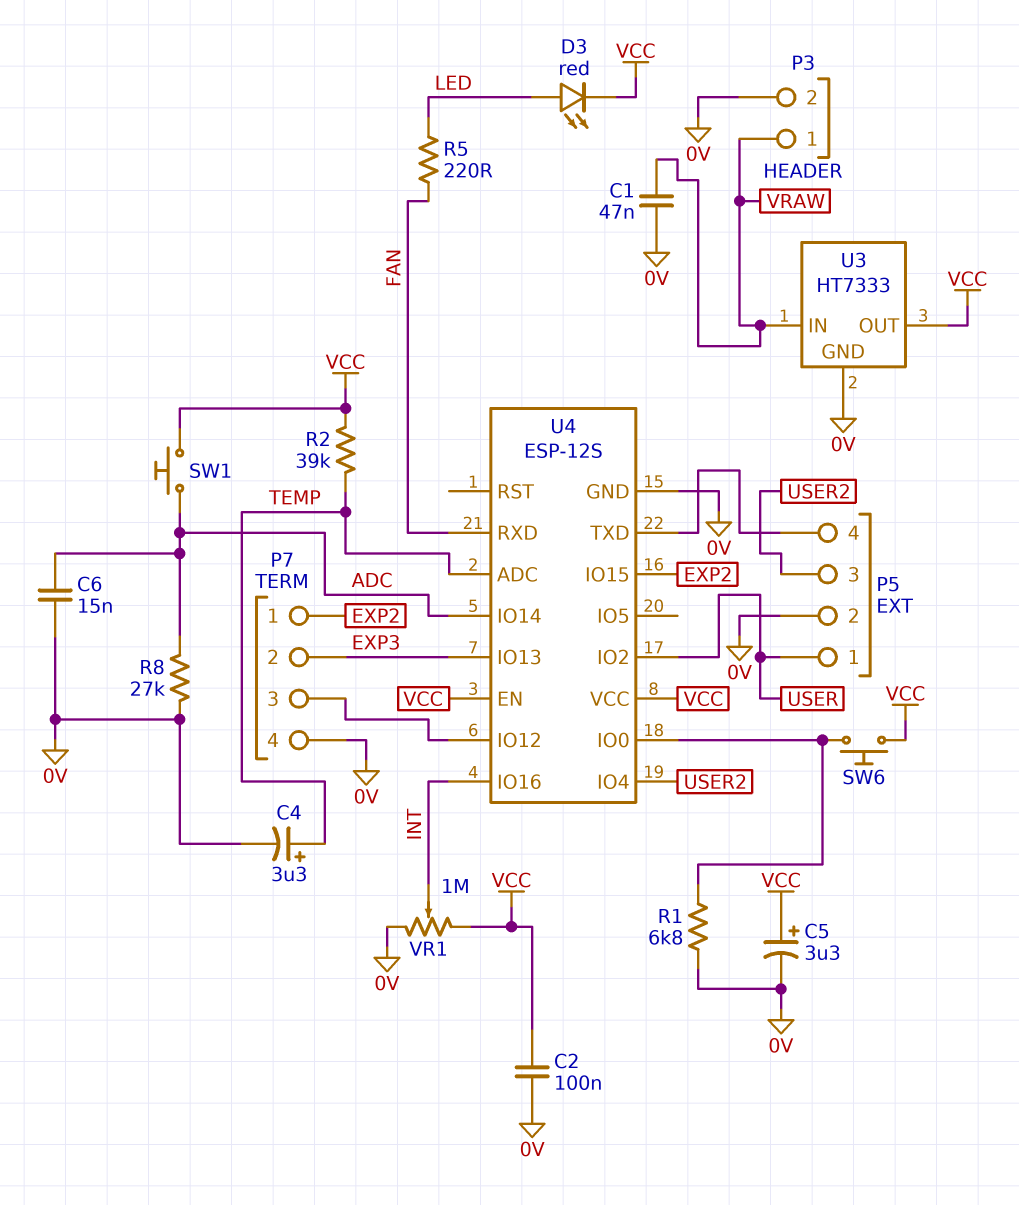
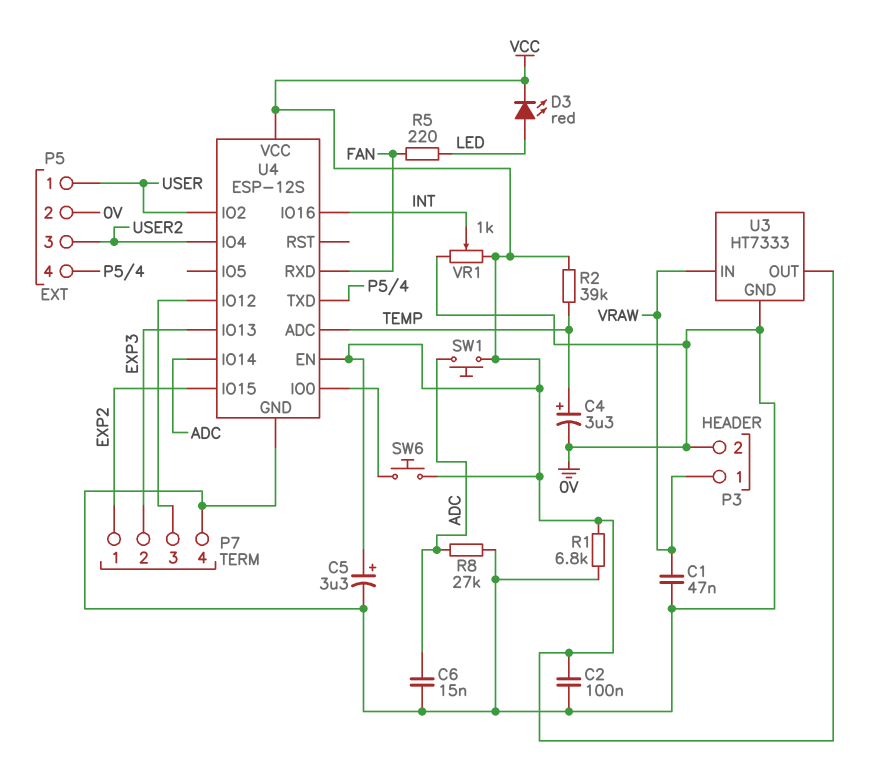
R1: 6.8k (0V, U4/IO0) -> 6.8k (0V, VCC)
VR1: 1M (0V, VCC, wiper INT) -> 1k (0V, VCC, wiper INT)

